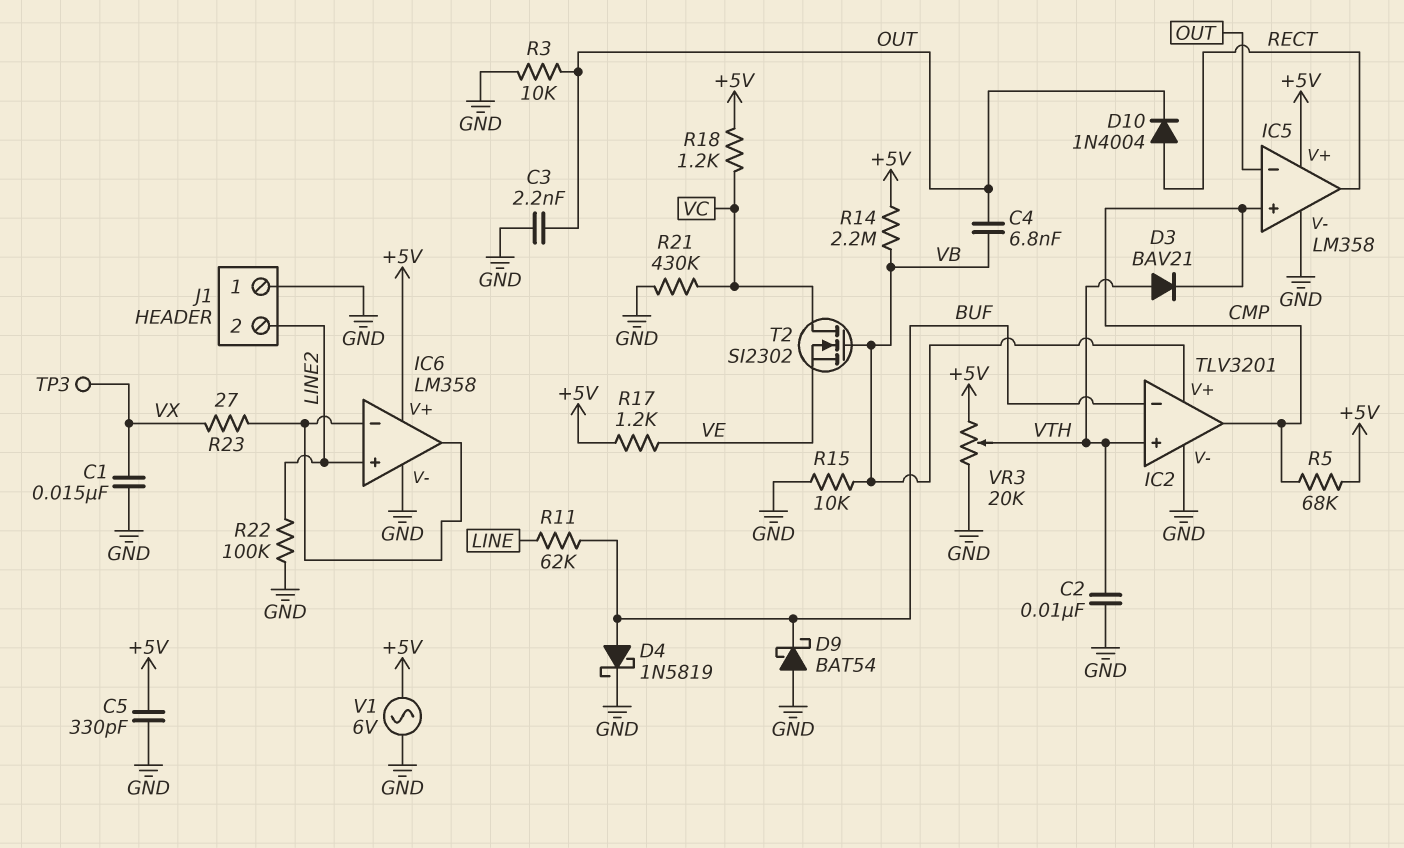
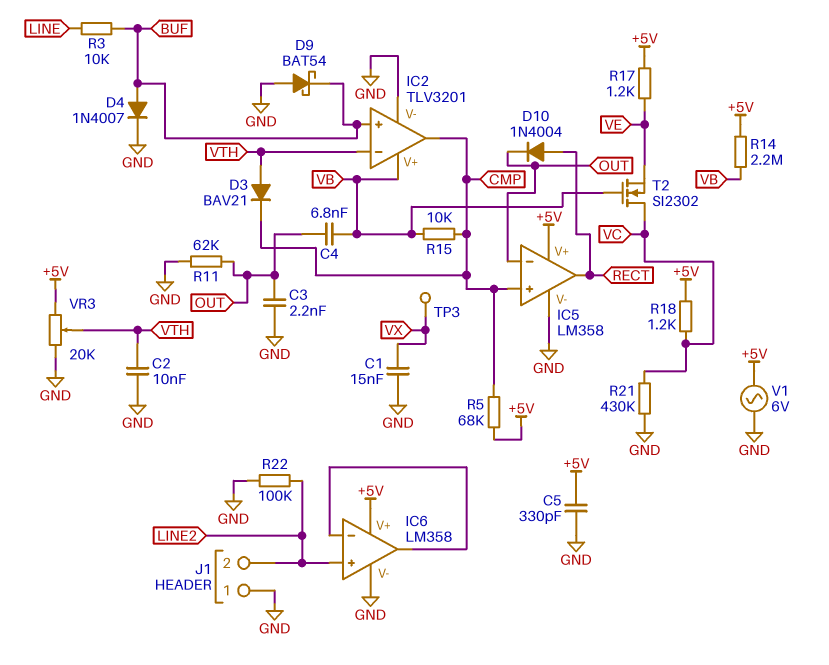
D4: schottky 1N5819 (A BUF, K GND) -> diode 1N4007 (A BUF, K GND)
IC2 pin in+: VTH -> BUF
IC2 pin in-: BUF -> VTH
R3: 10k (GND, OUT) -> 10k (BUF, LINE)
R11: 62k (BUF, LINE) -> 62k (GND, OUT)
R15: 10k (GND, VB) -> 10k (CMP, VB)
R23: 27 (IC6/in-, VX) -> none

